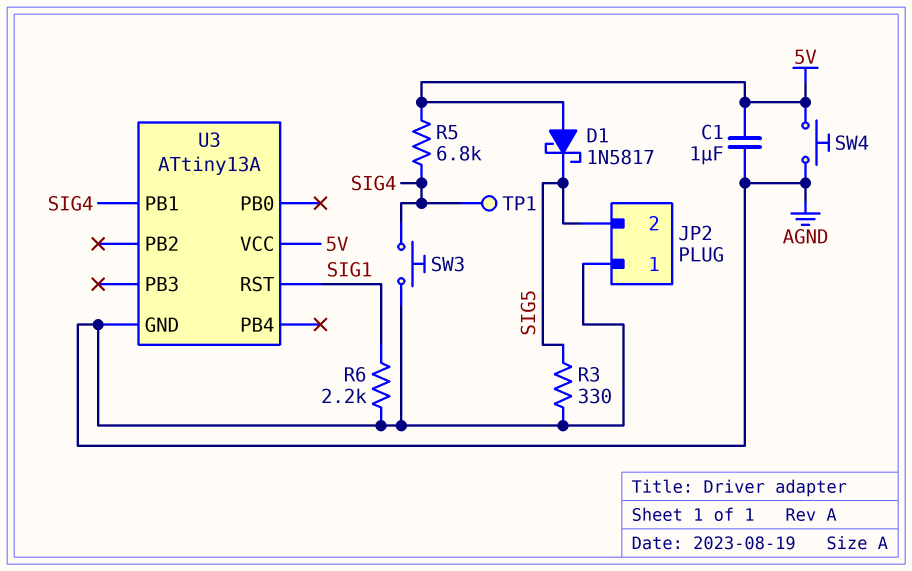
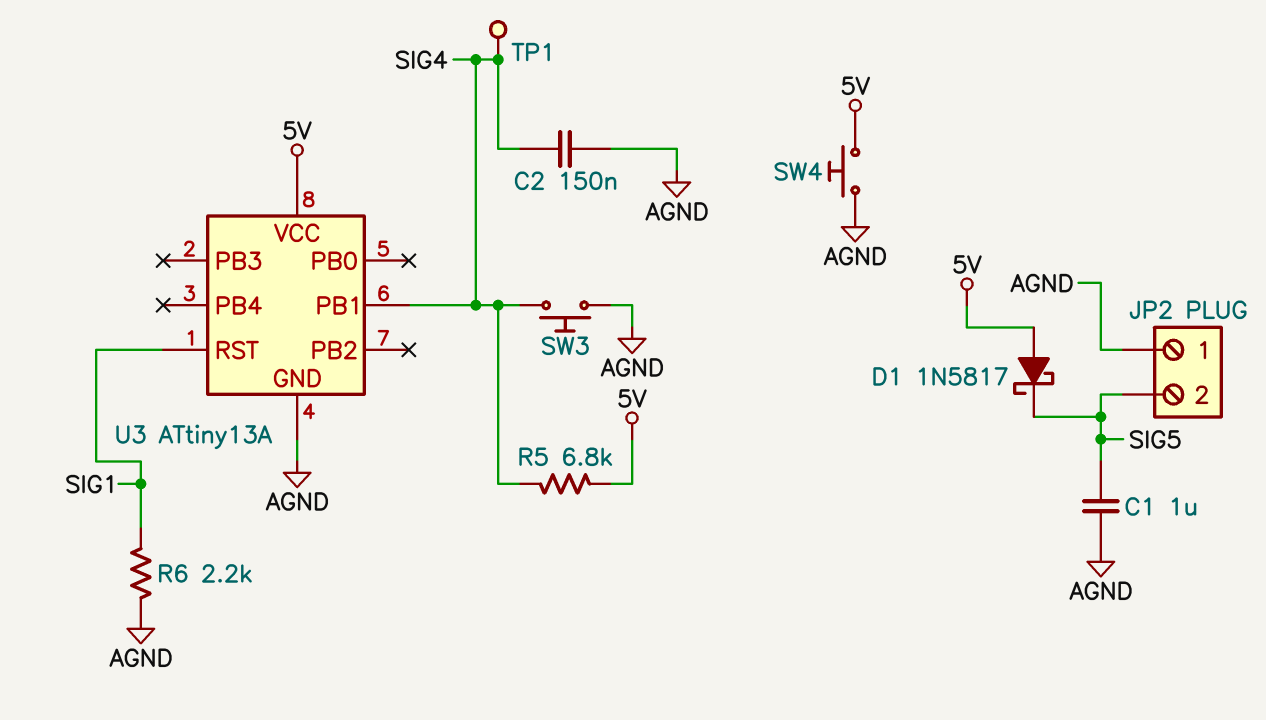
C1: 1uF (5V, AGND) -> 1uF (AGND, SIG5)
C2: none -> 150nF (AGND, SIG4)
R3: 330 (AGND, SIG5) -> none

